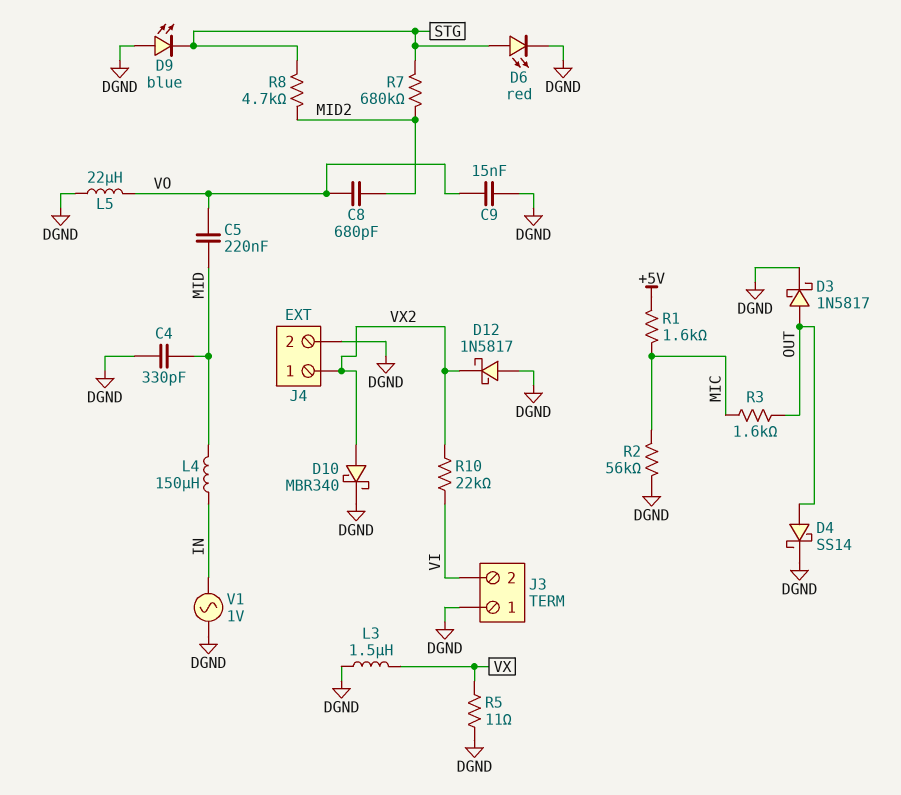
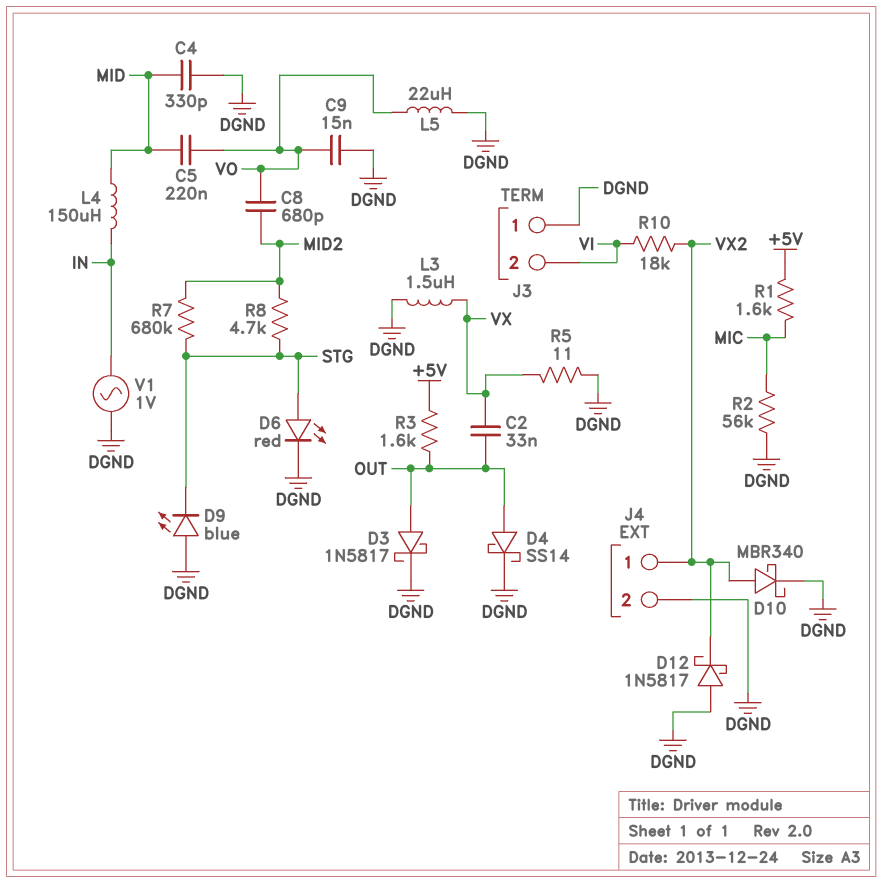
C2: none -> 33nF (OUT, VX)
R3: 1.6k (MIC, OUT) -> 1.6k (+5V, OUT)
R10: 22k (VI, VX2) -> 18k (VI, VX2)

